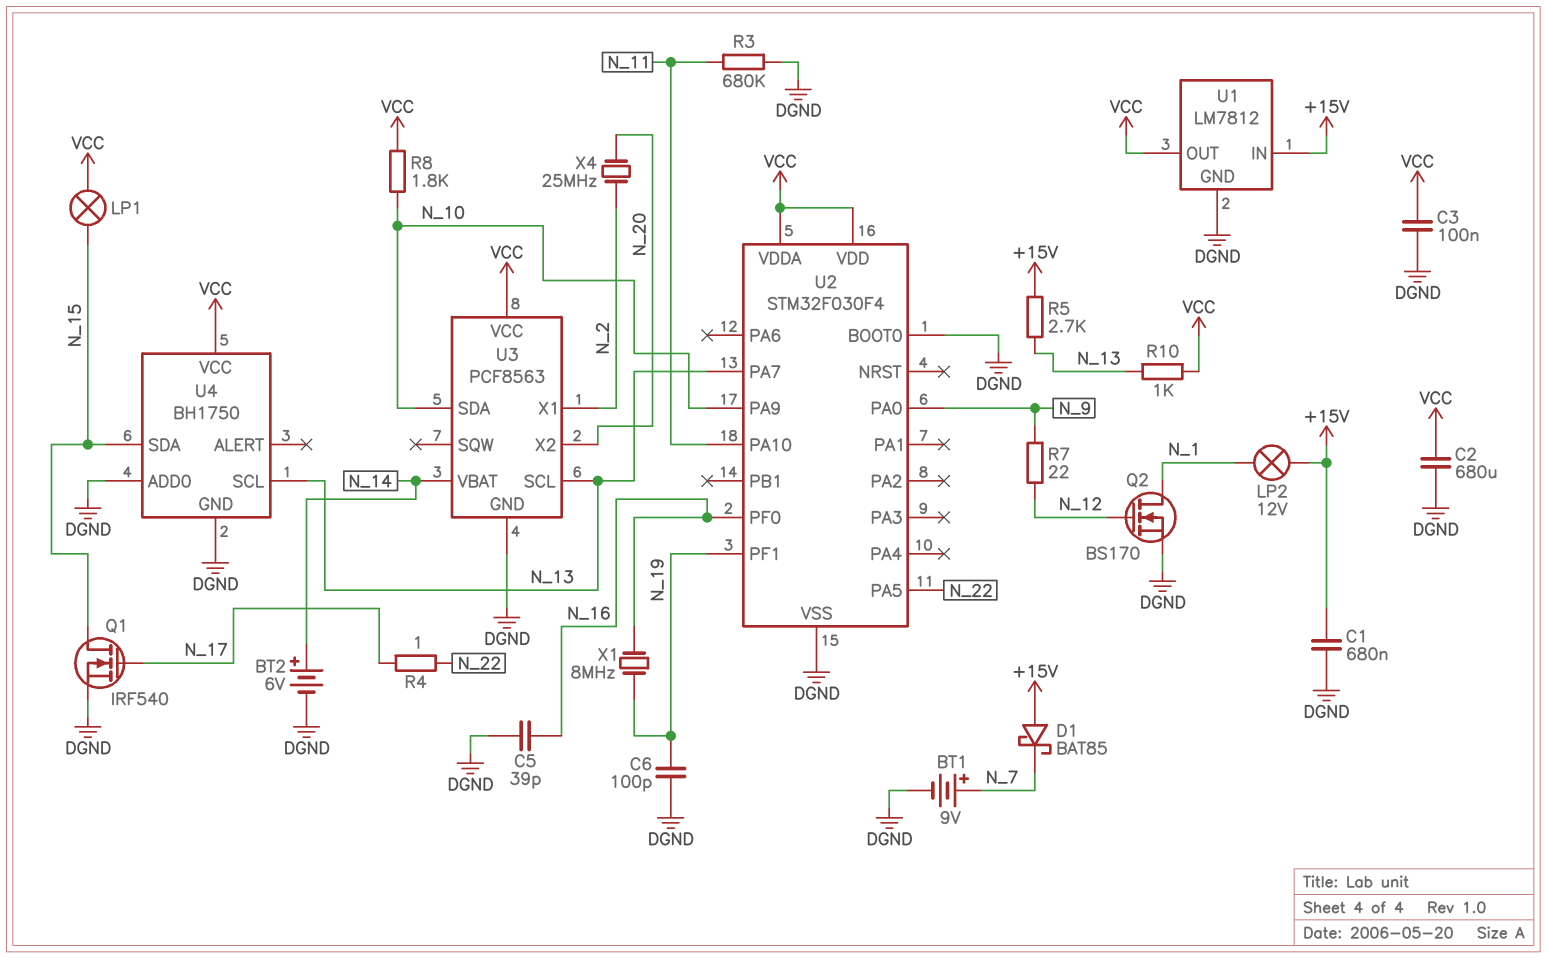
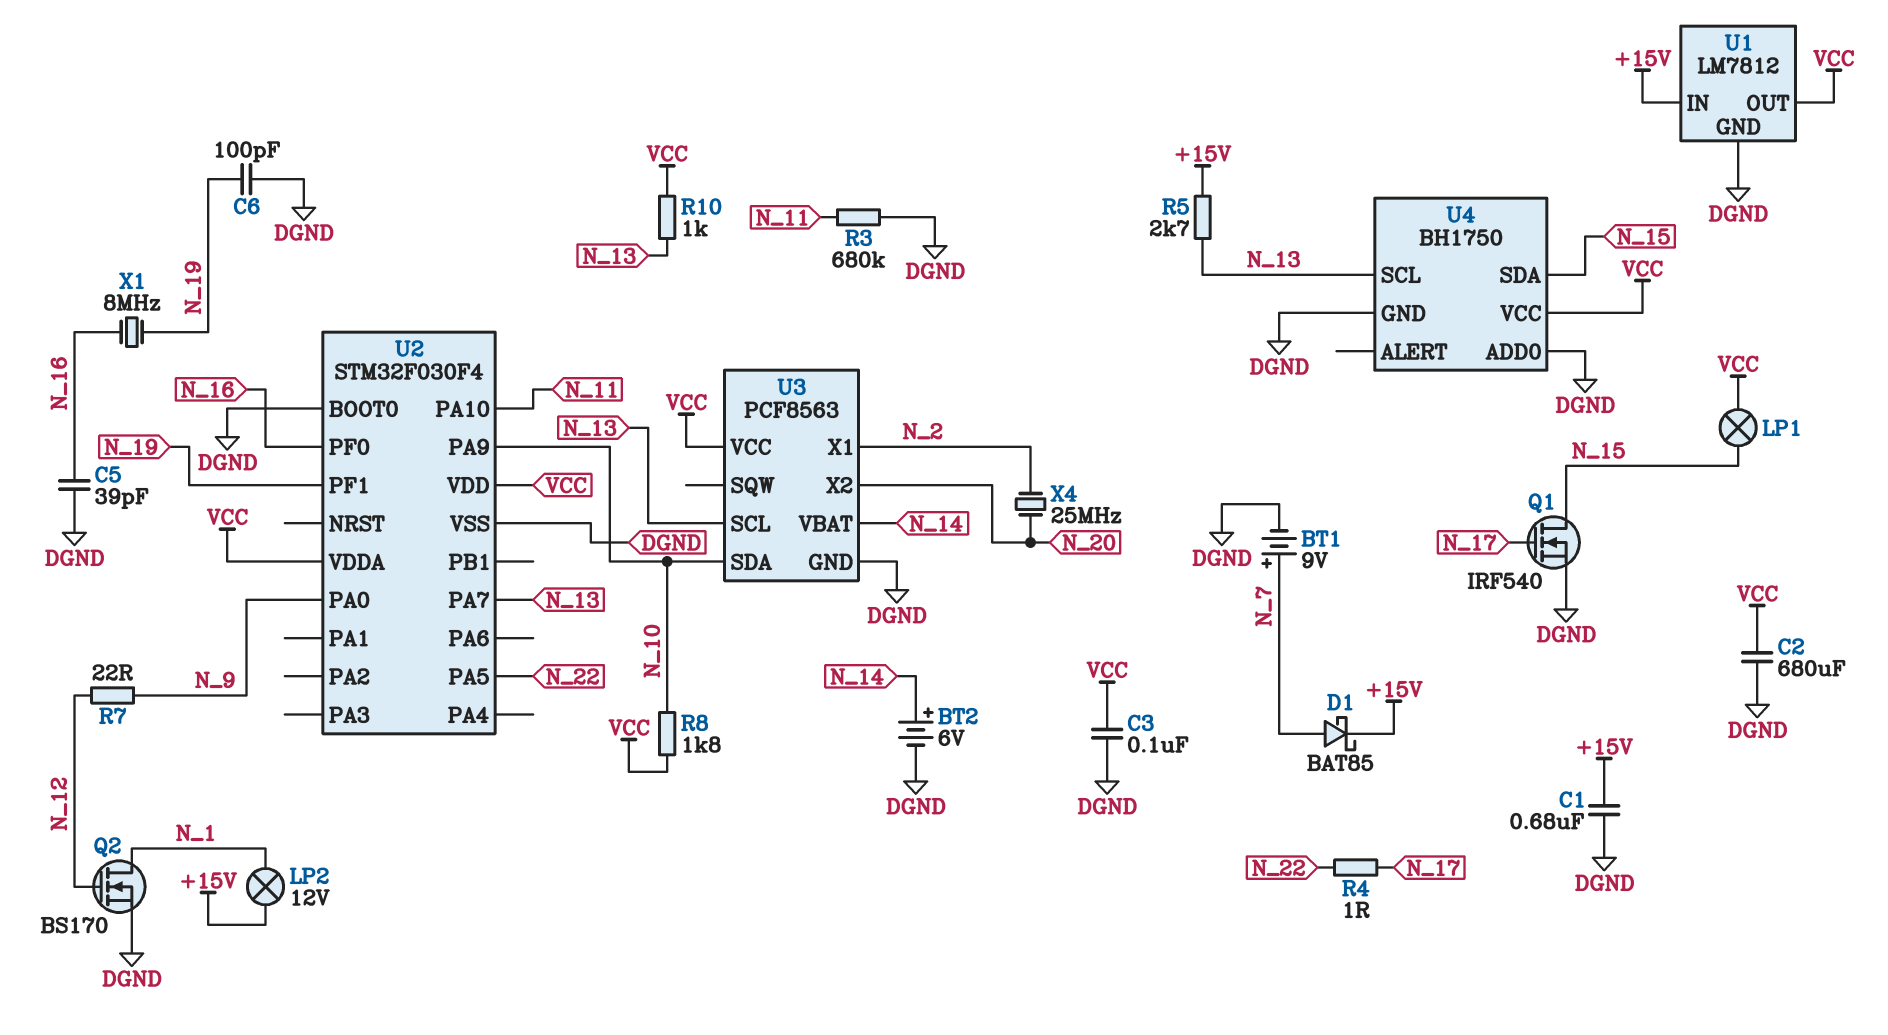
D1: schottky BAT85 (A +15V, K N_7) -> schottky BAT85 (A N_7, K +15V)

